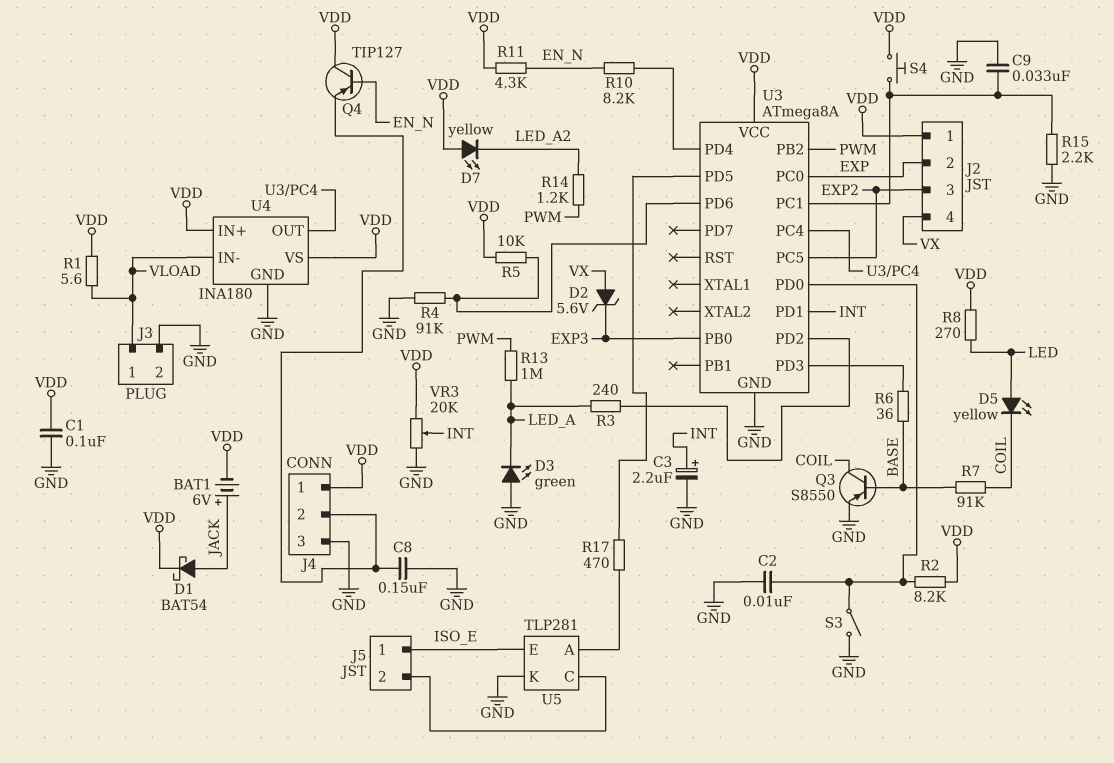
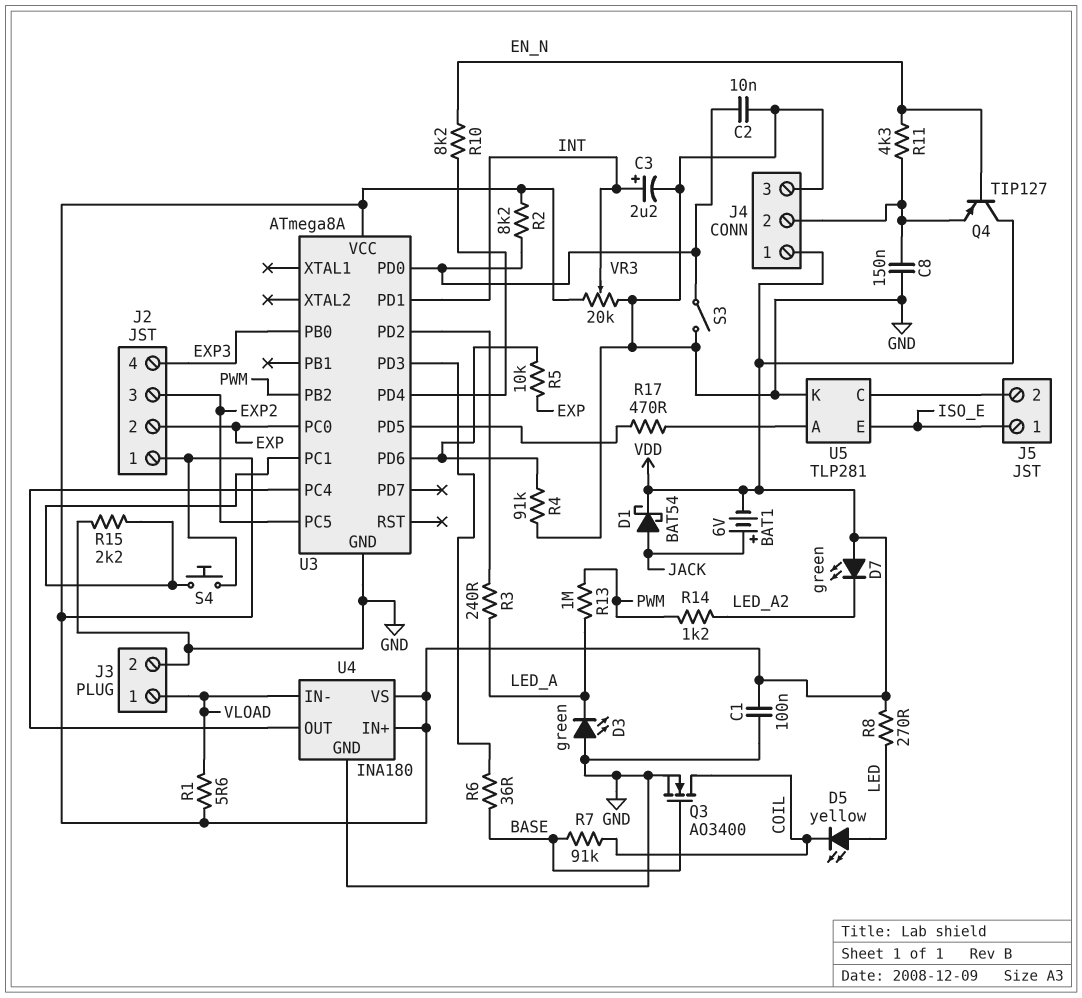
C9: 33nF (GND, U3/PC1) -> none
D2: zener 5.6V (A VX, K EXP3) -> none
D7: LED yellow (A VDD, K LED_A2) -> LED green (A VDD, K LED_A2)
J2 pin 4: VX -> EXP3
Q3: PNP S8550 (B BASE, C COIL, E GND) -> NMOS AO3400 (G BASE, D COIL, S GND)
R5: 10k (U3/PD6, VDD) -> 10k (EXP, U3/PD6)
R11: 4.3k (EN_N, VDD) -> 4.3k (EN_N, J4/2)

